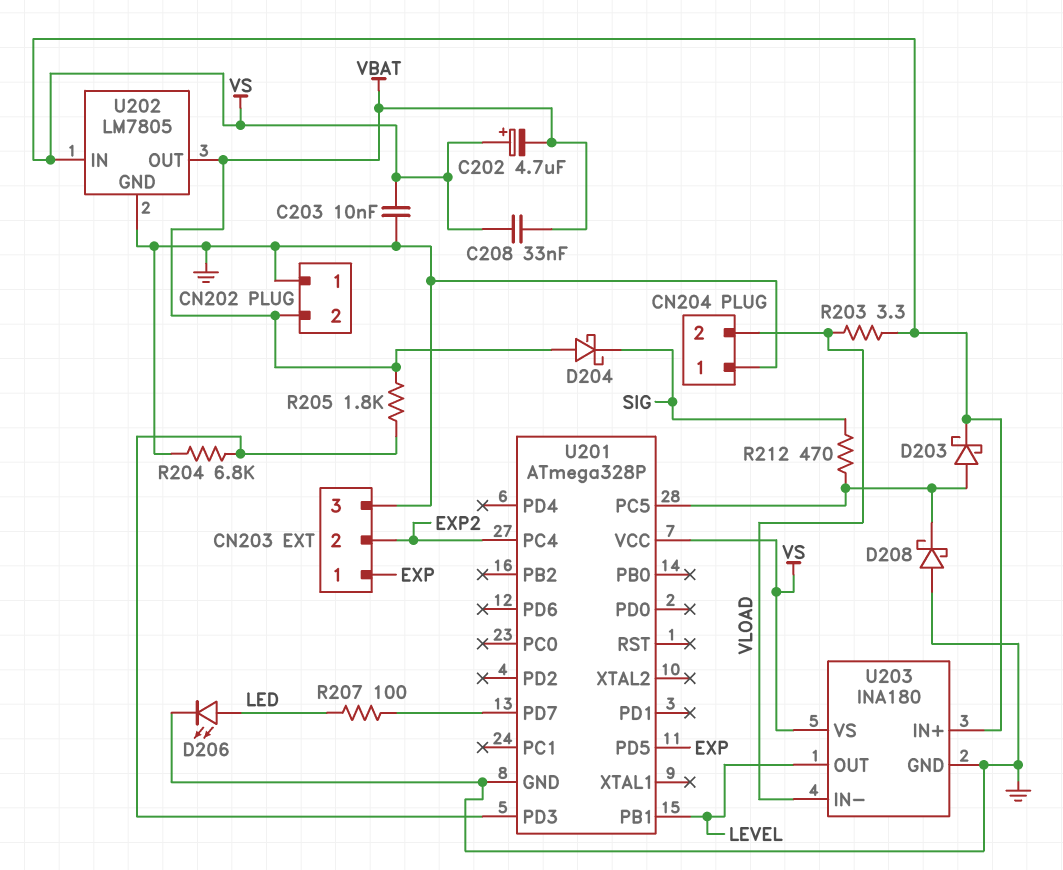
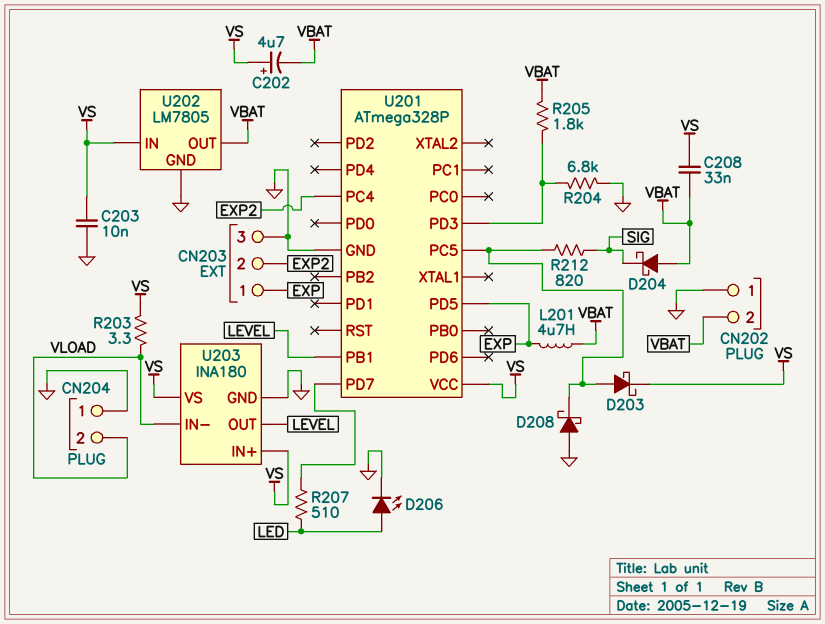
L201: none -> 4.7uH (EXP, VBAT)
R207: 100 (LED, U201/PD7) -> 510 (LED, U201/PD7)
R212: 470 (SIG, U201/PC5) -> 820 (SIG, U201/PC5)

